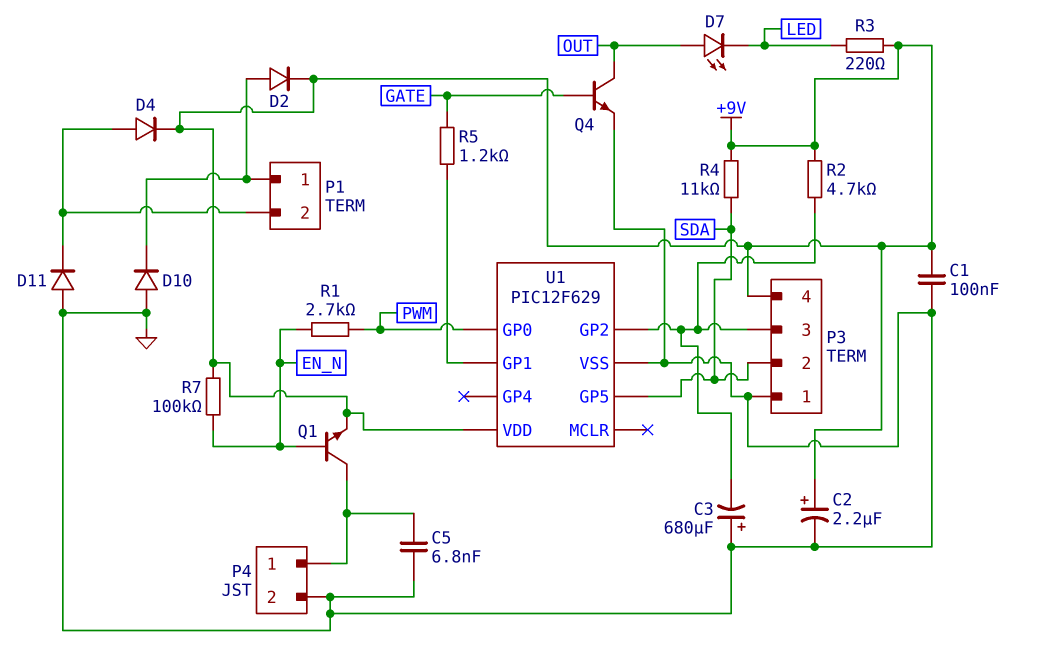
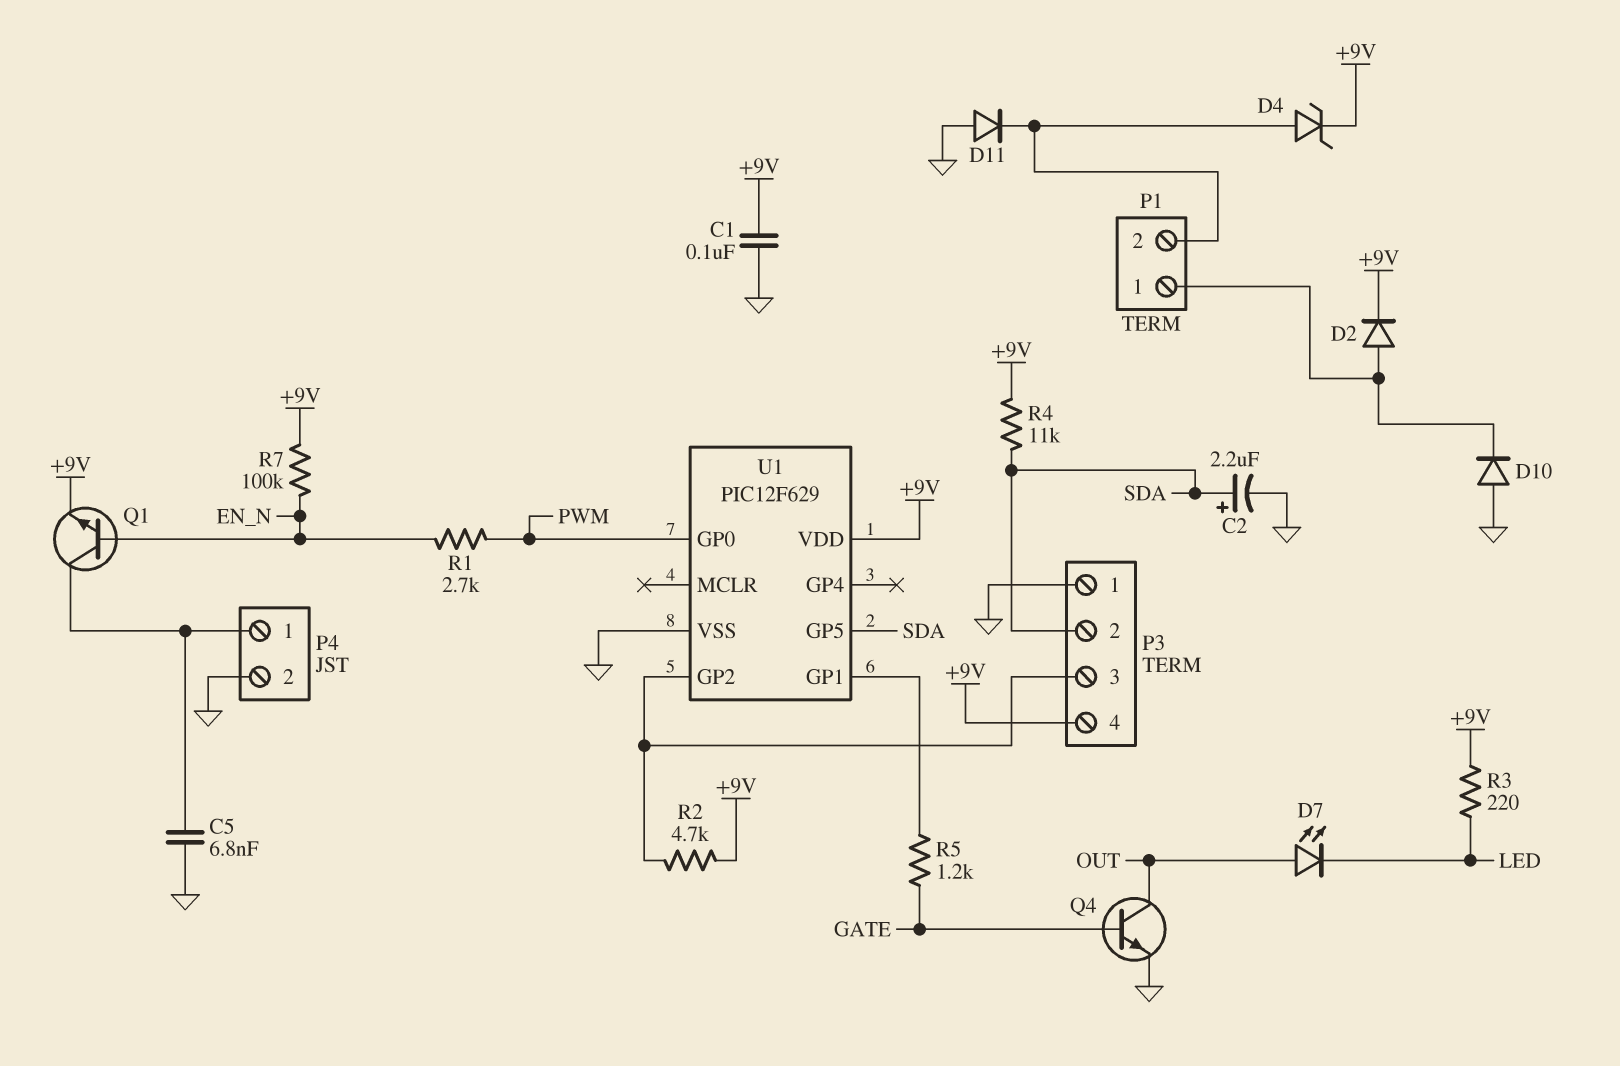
C2: 2.2uF (plus +9V, minus GND) -> 2.2uF (plus SDA, minus GND)
C3: 680uF (plus GND, minus P3/3) -> none
D4: diode (A P1/2, K +9V) -> zener (A P1/2, K +9V)

